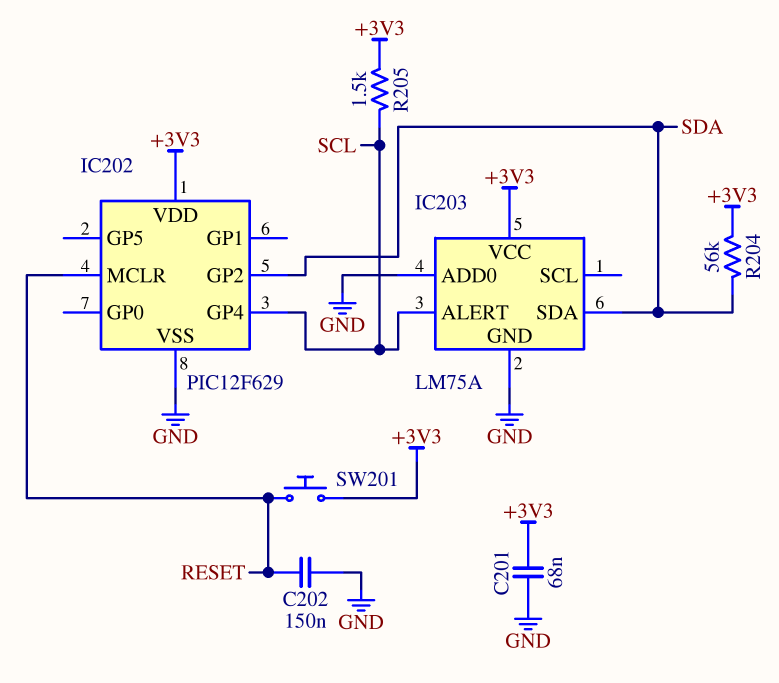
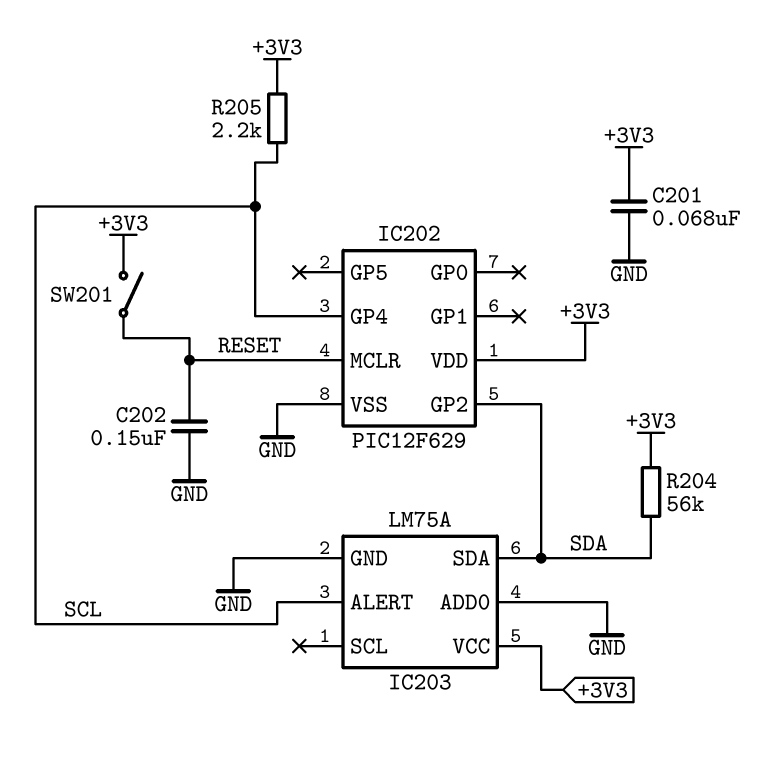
R205: 1.5k (+3V3, SCL) -> 2.2k (+3V3, SCL)
SW201: button (+3V3, RESET) -> switch (+3V3, RESET)

